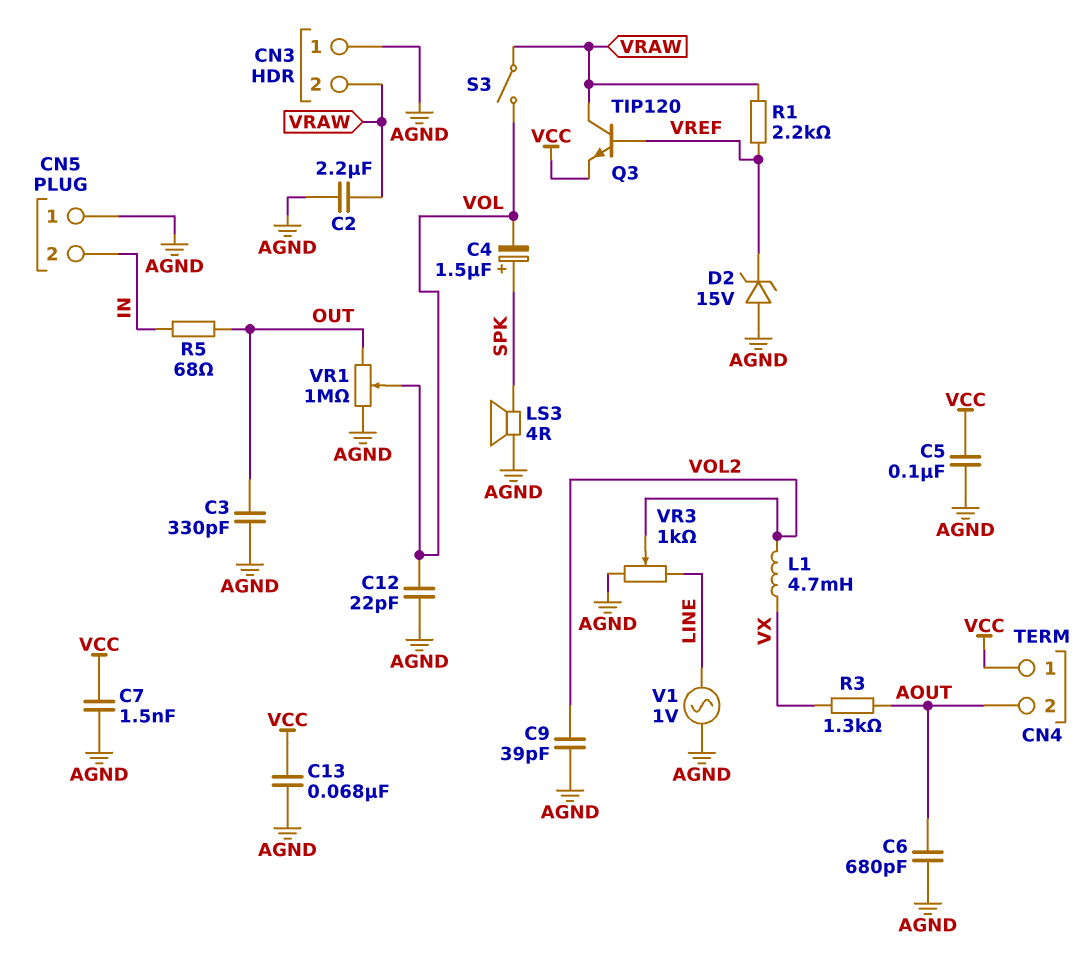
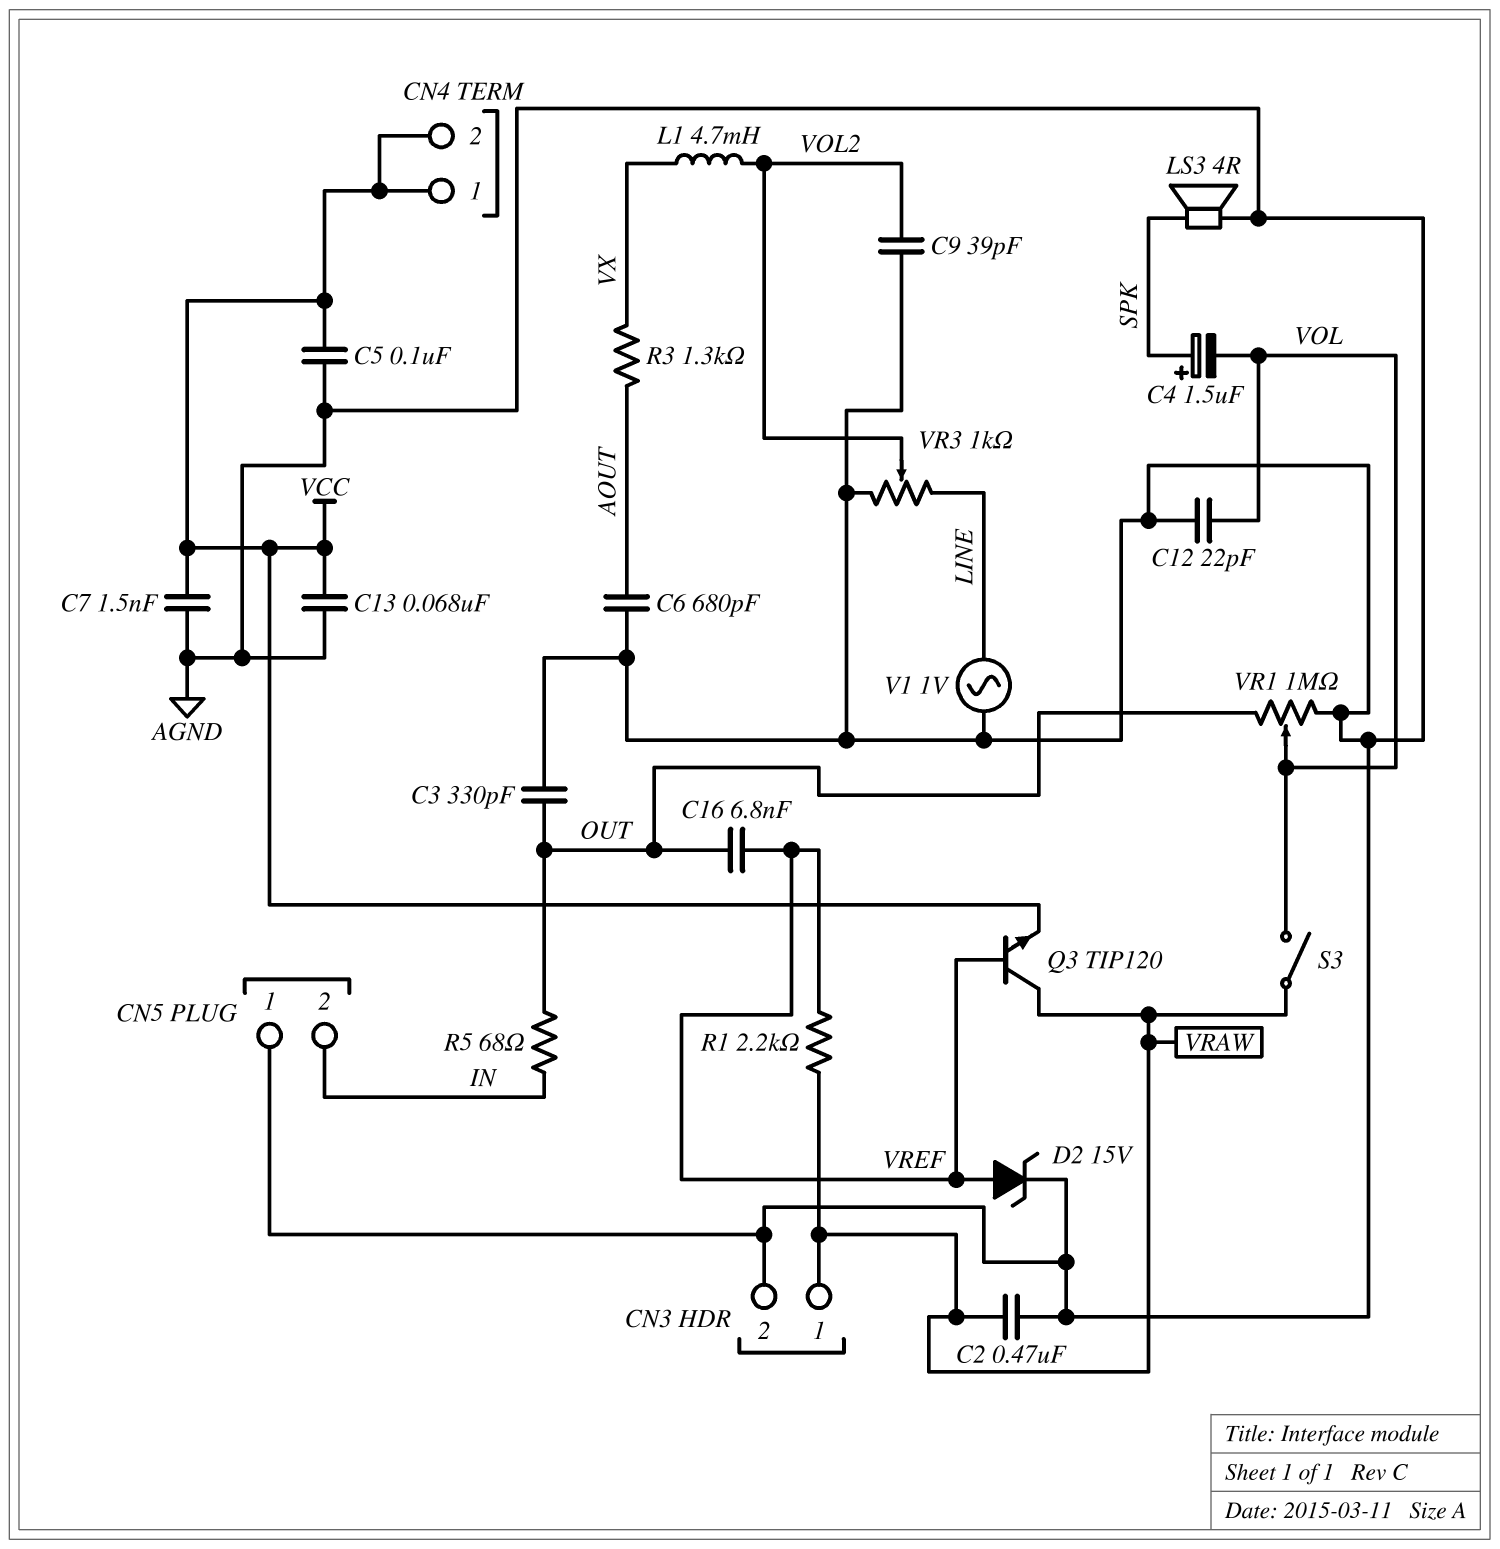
C2: 2.2uF (AGND, VRAW) -> 470nF (AGND, VRAW)
C16: none -> 6.8nF (OUT, VREF)
CN3 pin 1: AGND -> VRAW
CN3 pin 2: VRAW -> AGND
CN4 pin 2: AOUT -> VCC
D2: zener 15V (A AGND, K VREF) -> zener 15V (A VREF, K AGND)

